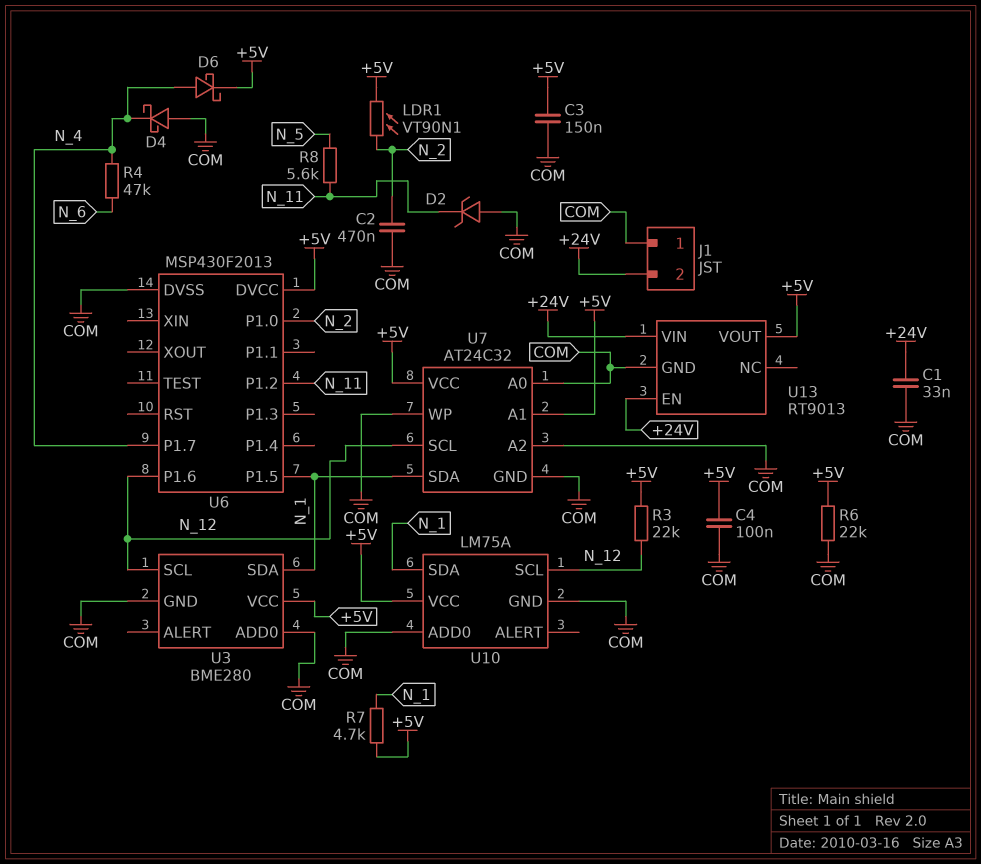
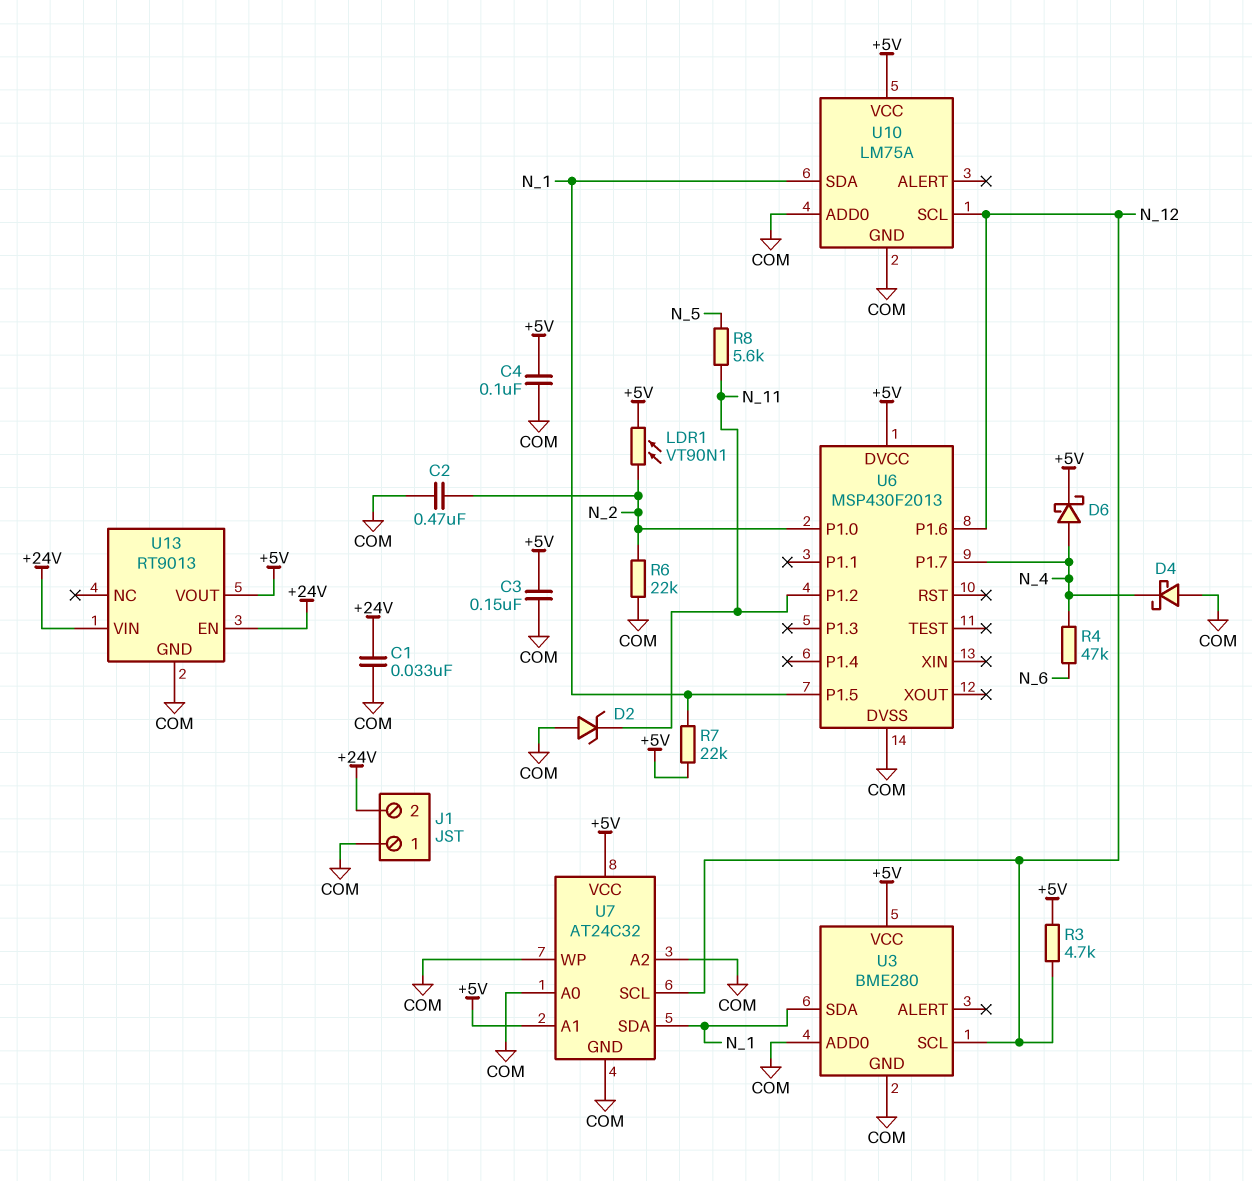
R3: 22k (+5V, N_12) -> 4.7k (+5V, N_12)
R6: 22k (+5V, COM) -> 22k (COM, N_2)
R7: 4.7k (+5V, N_1) -> 22k (+5V, N_1)

